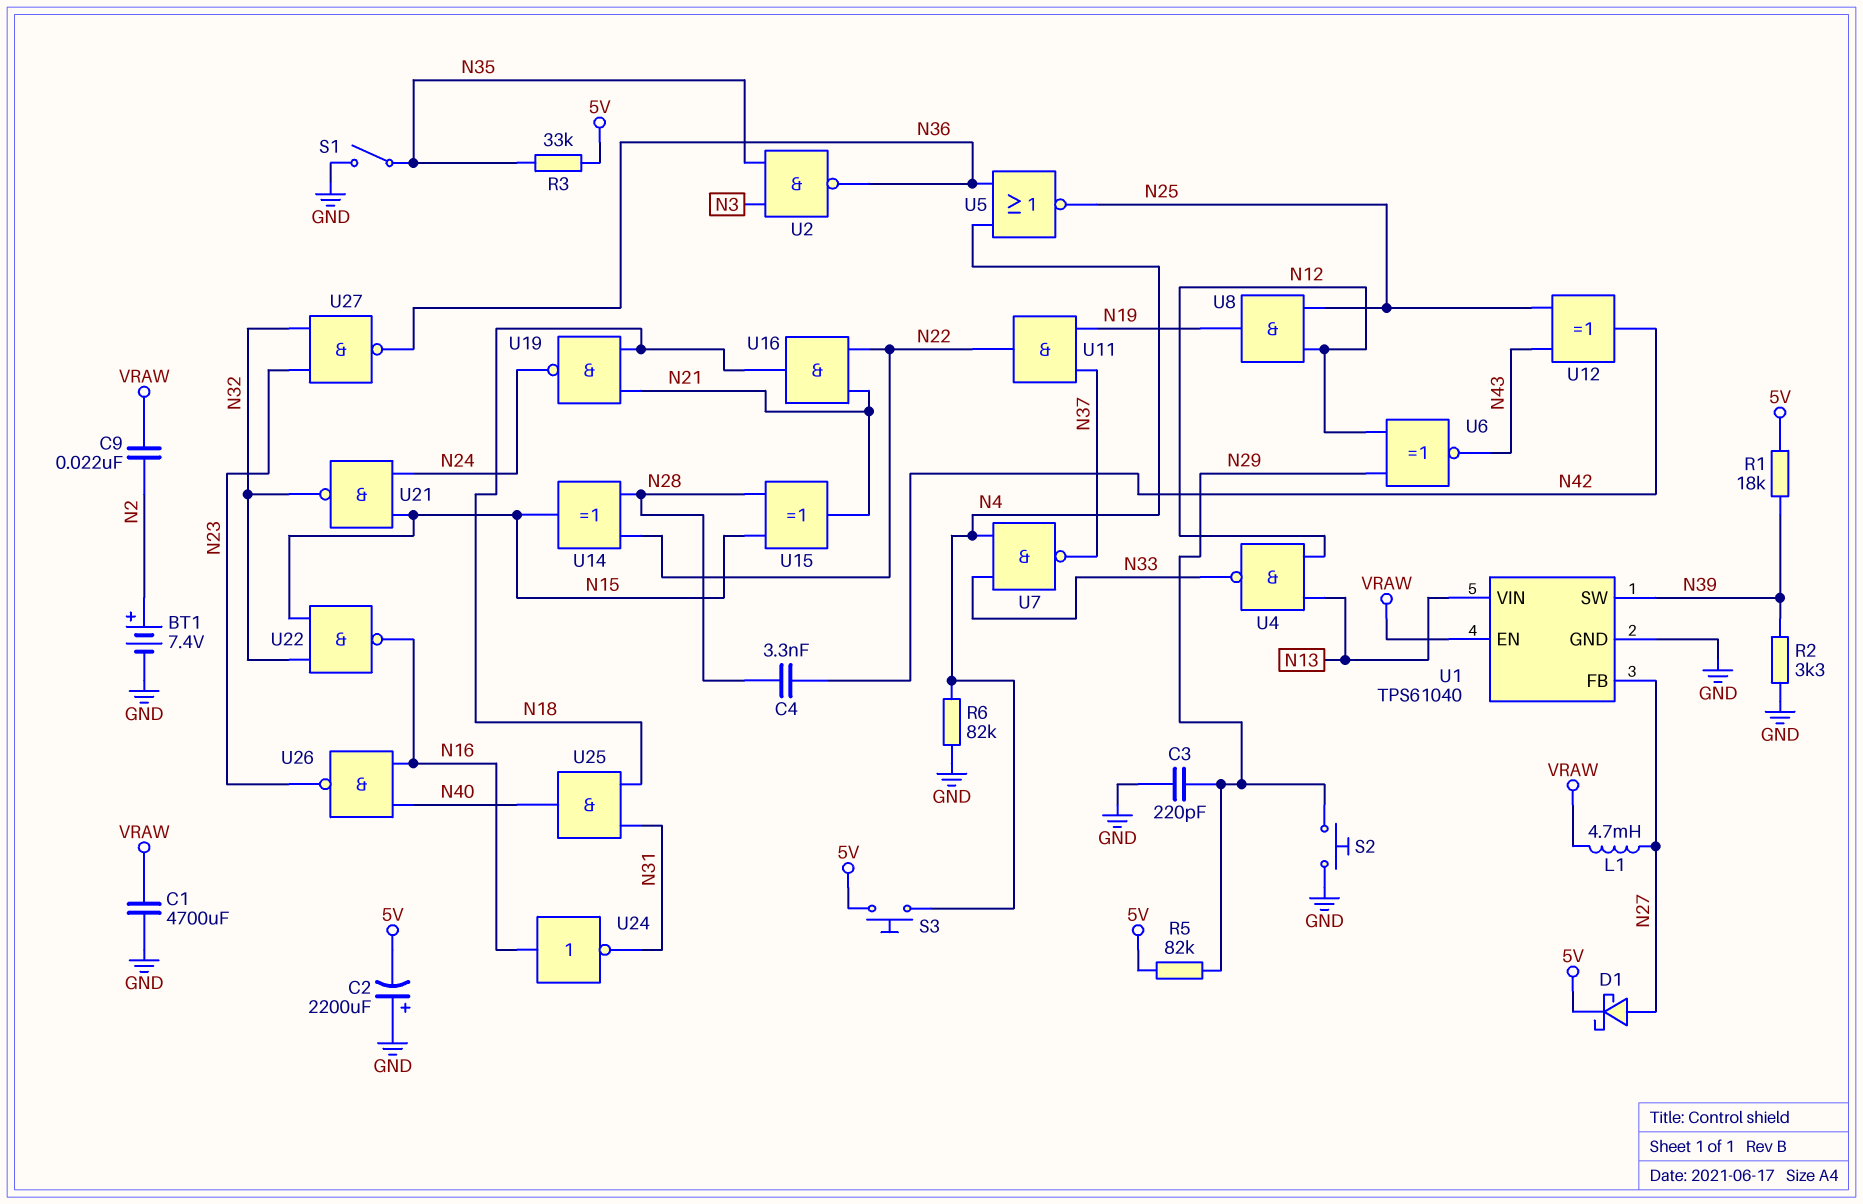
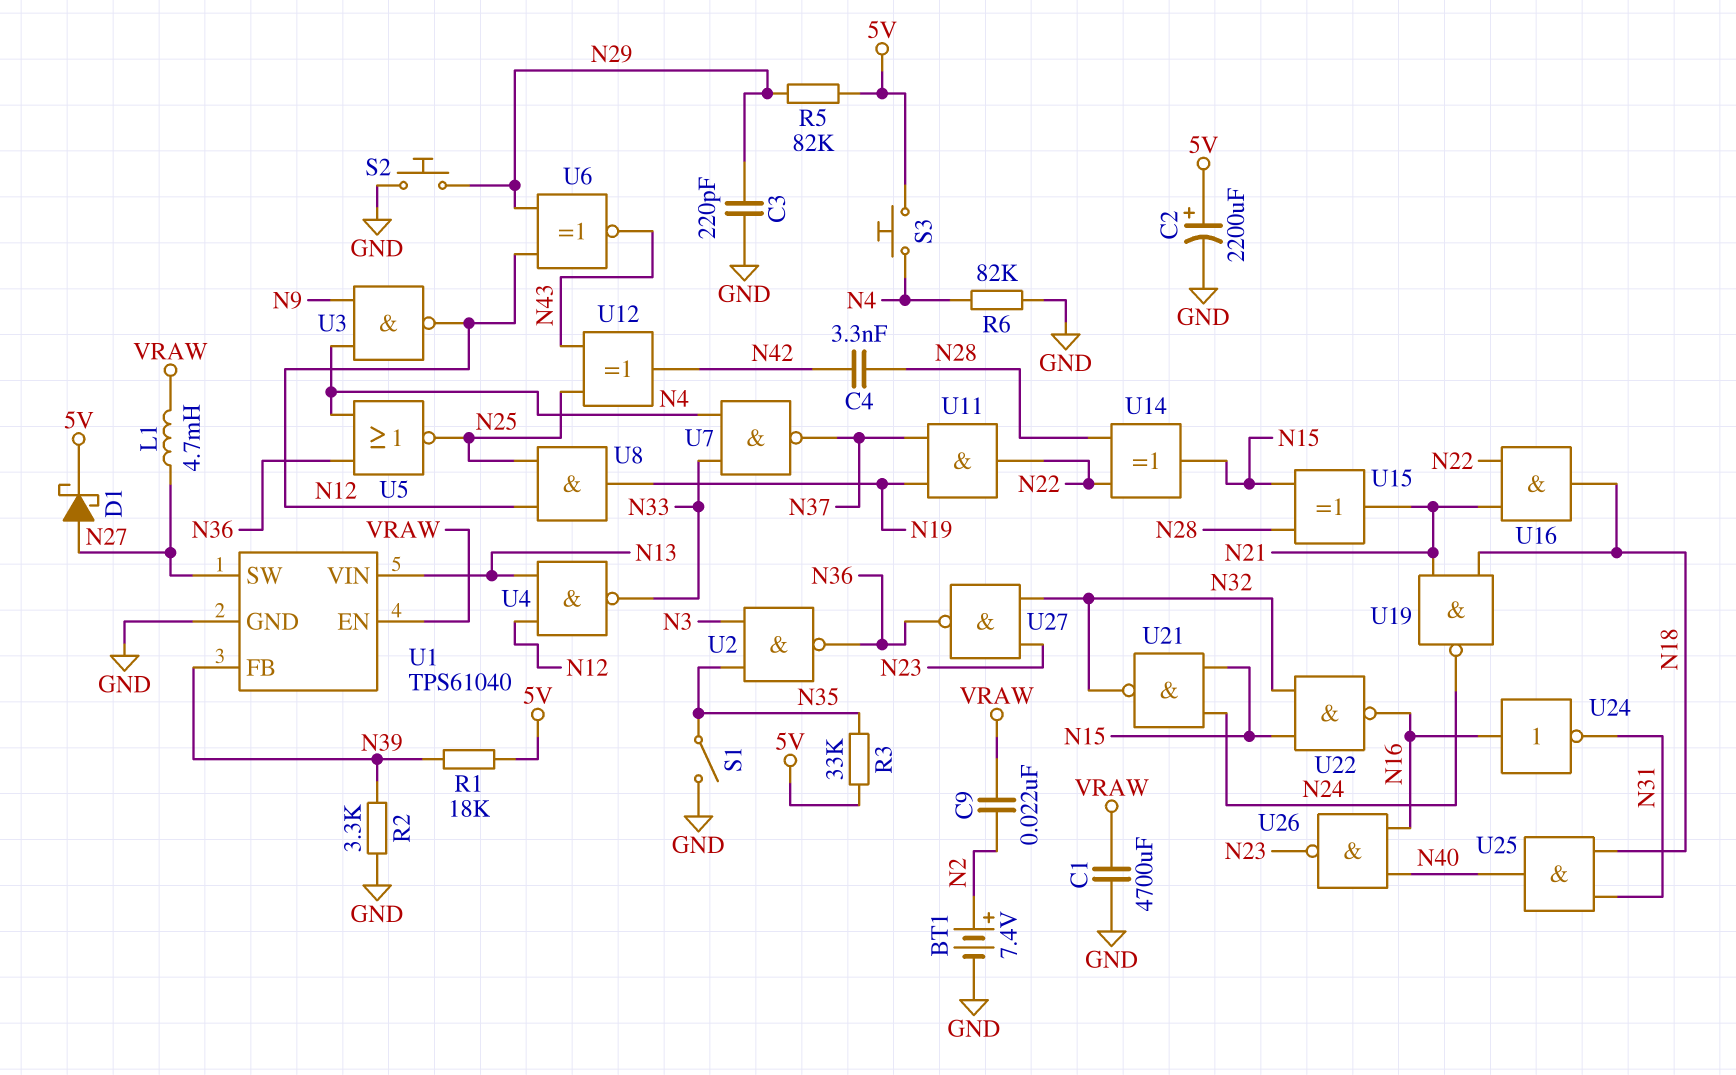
C2: 2200uF (plus GND, minus 5V) -> 2200uF (plus 5V, minus GND)
U1 pin FB: N27 -> N39
U1 pin SW: N39 -> N27
U3: none -> NAND (in N4, in N9, out N12)

